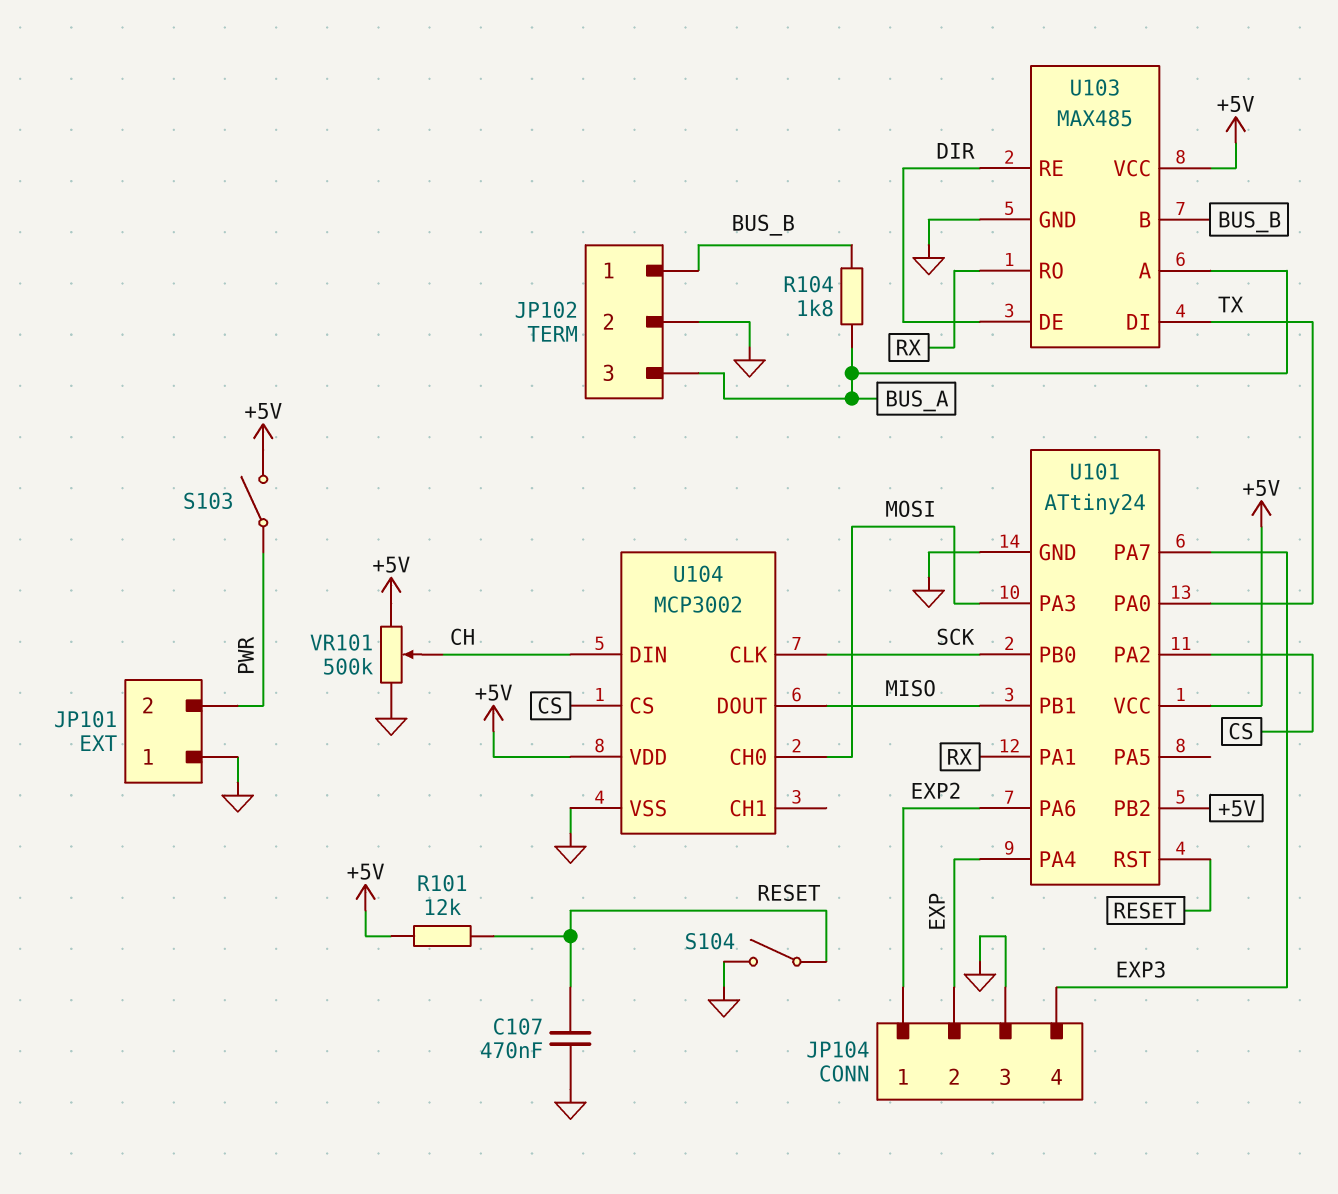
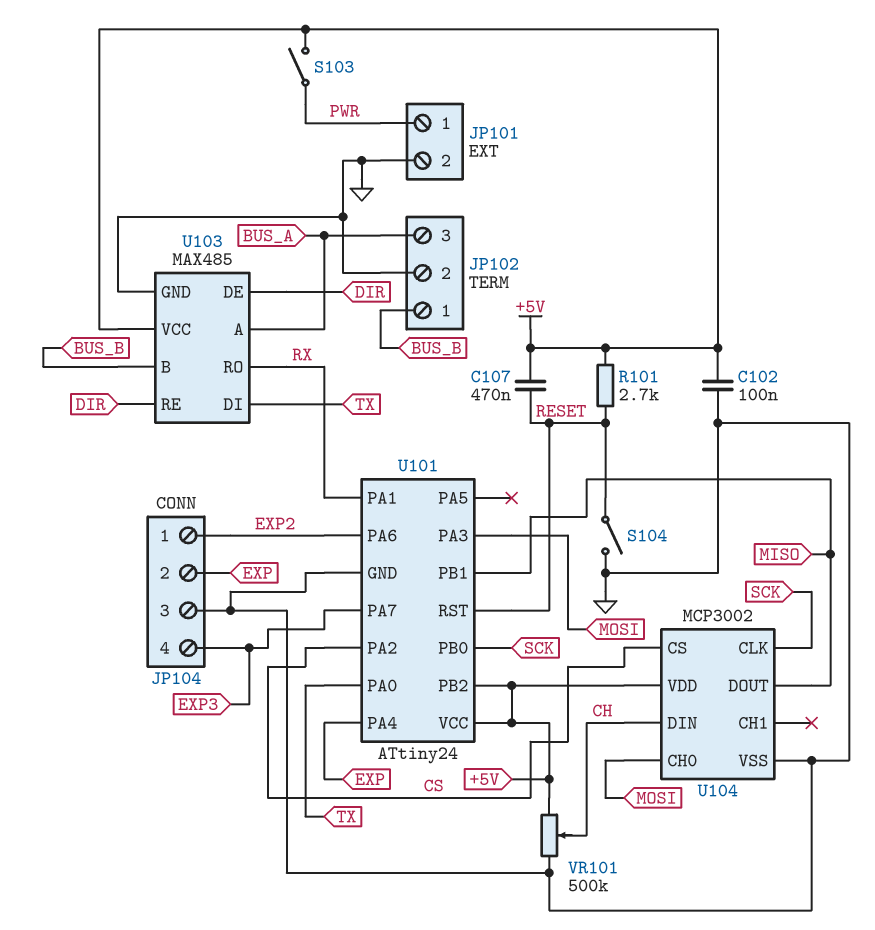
C102: none -> 100nF (+5V, GND)
C107: 470nF (GND, RESET) -> 470nF (+5V, RESET)
JP101 pin 1: GND -> PWR
JP101 pin 2: PWR -> GND
R101: 12k (+5V, RESET) -> 2.7k (+5V, RESET)
R104: 1.8k (BUS_A, BUS_B) -> none

